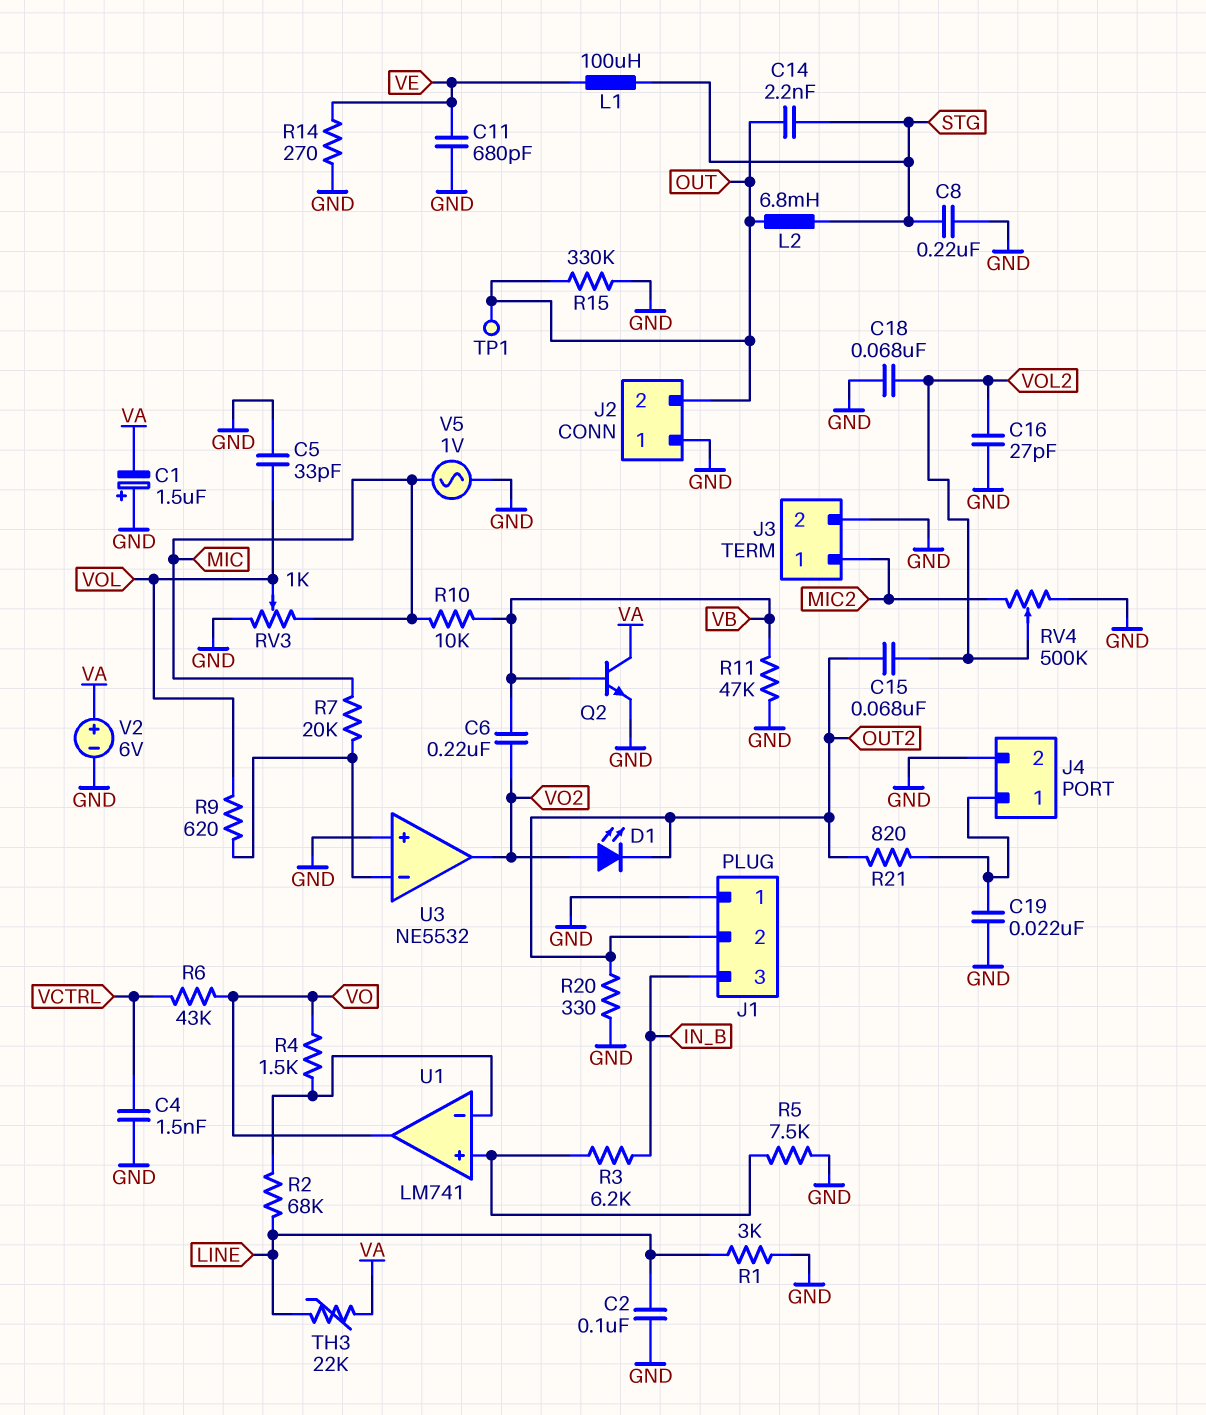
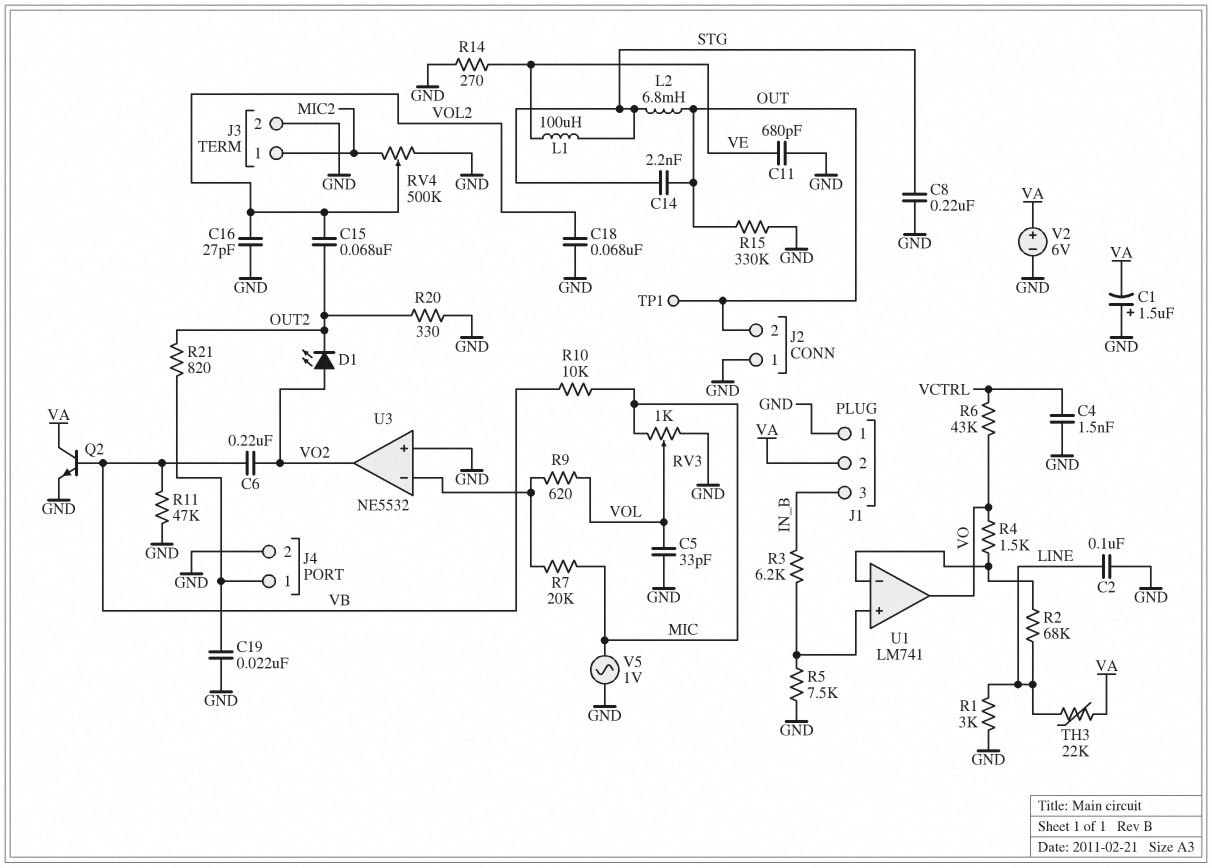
J1 pin 2: OUT2 -> VA

